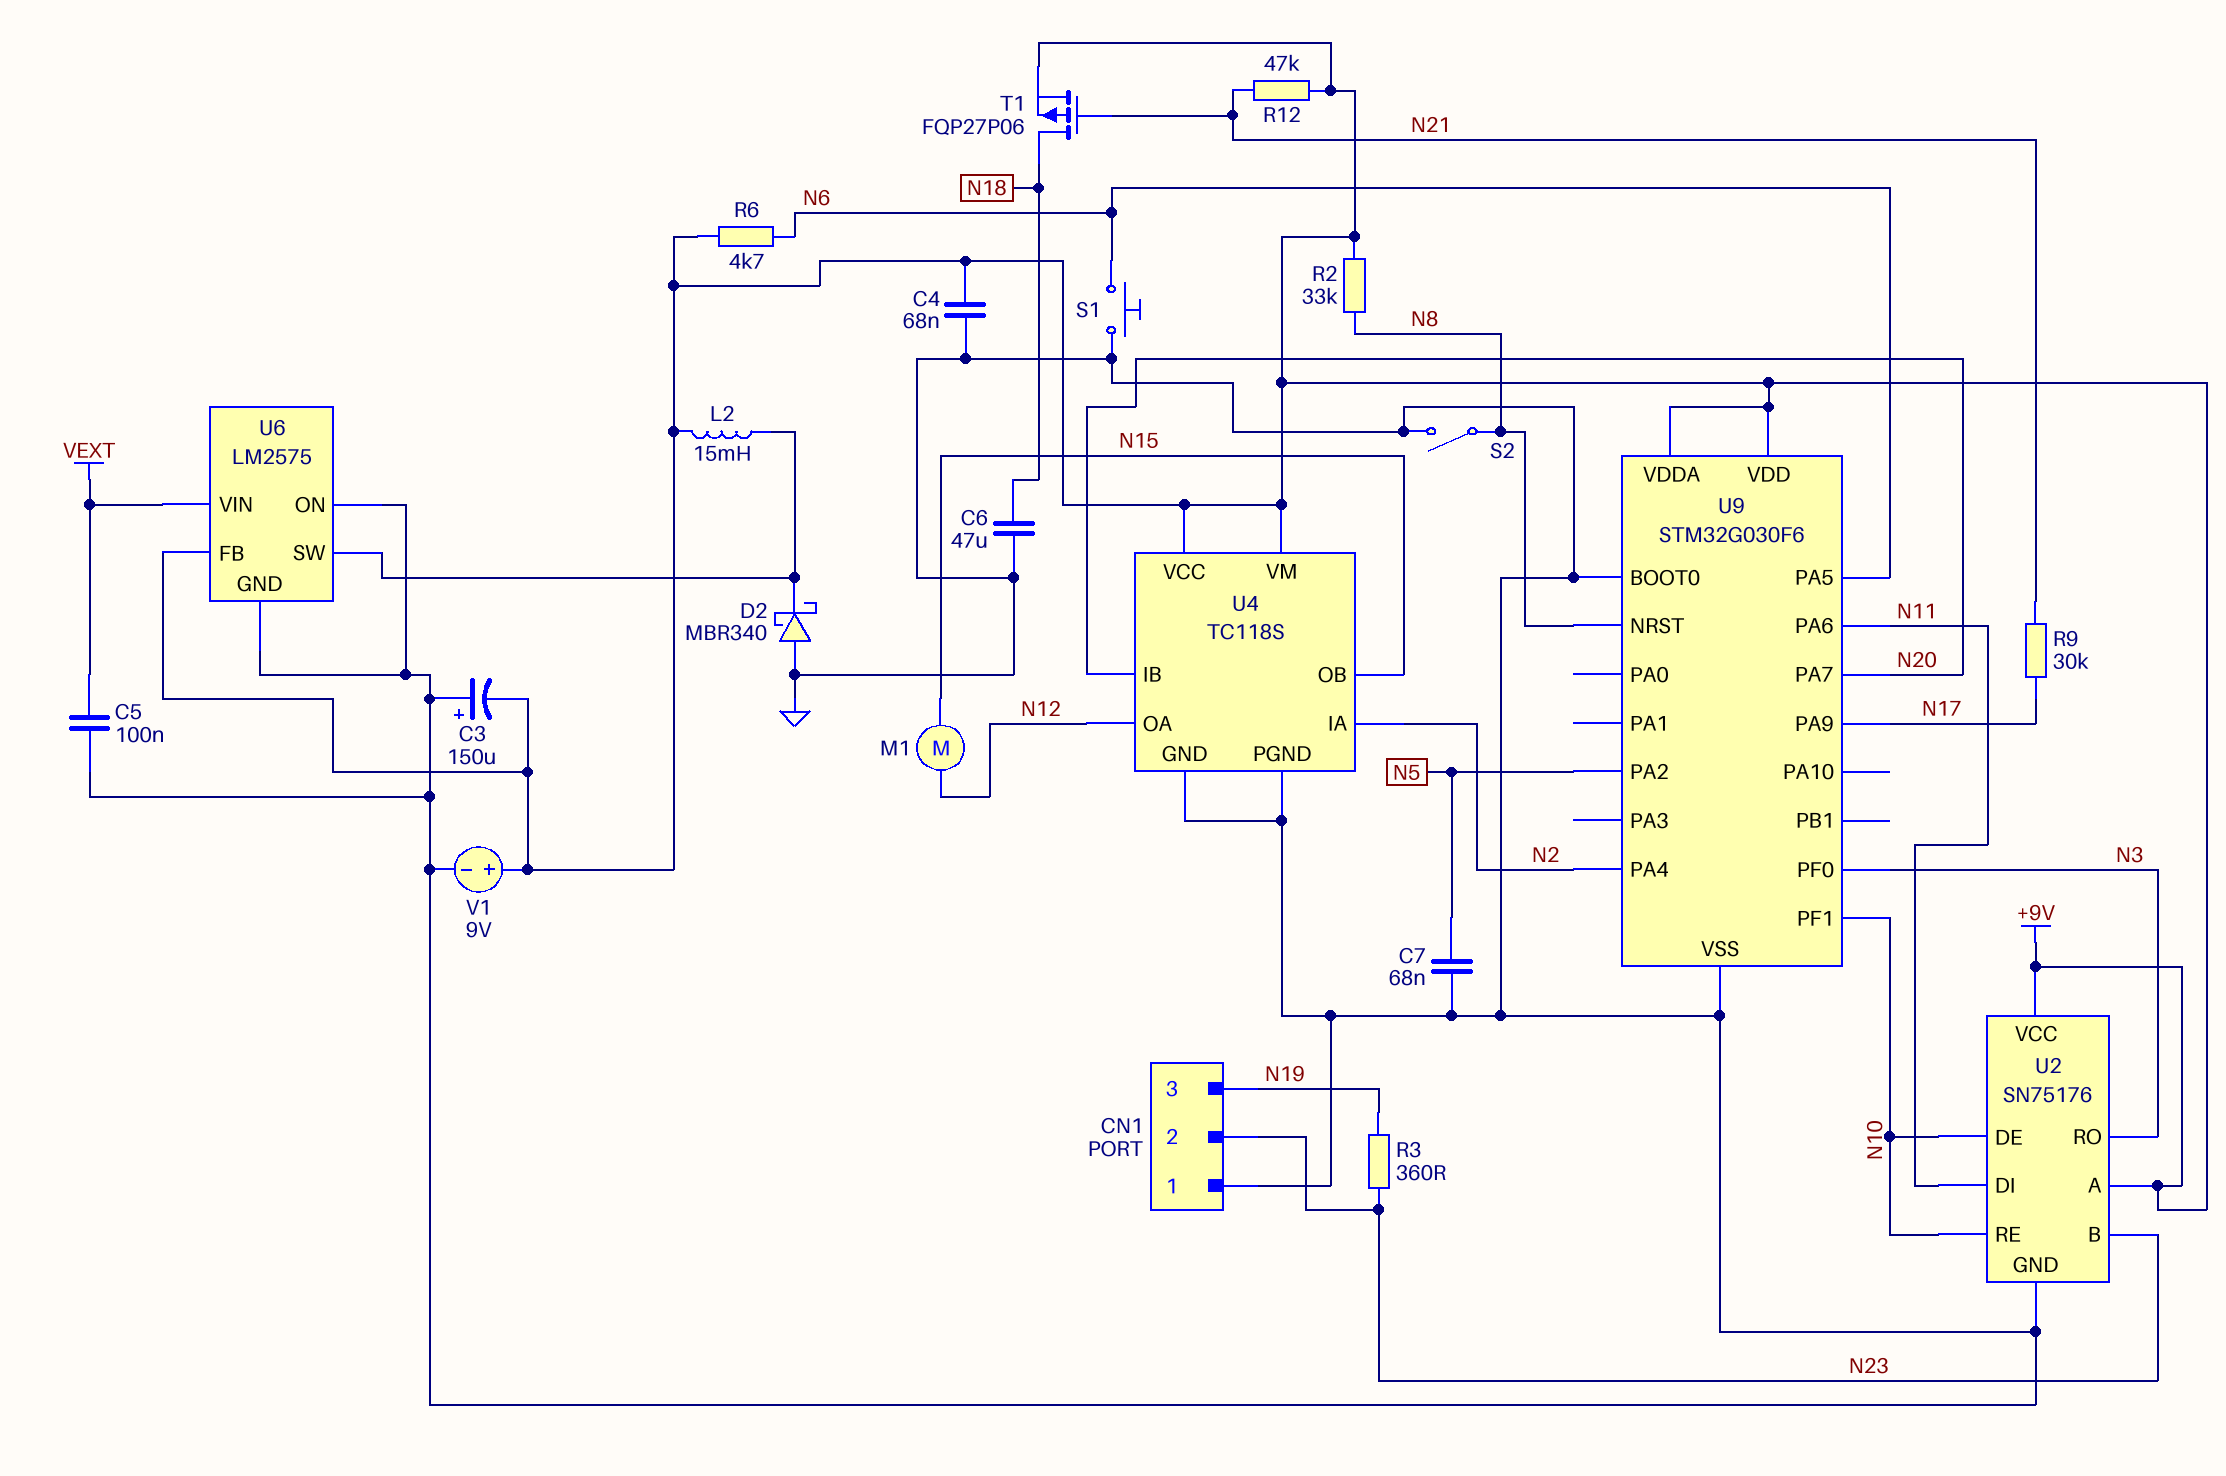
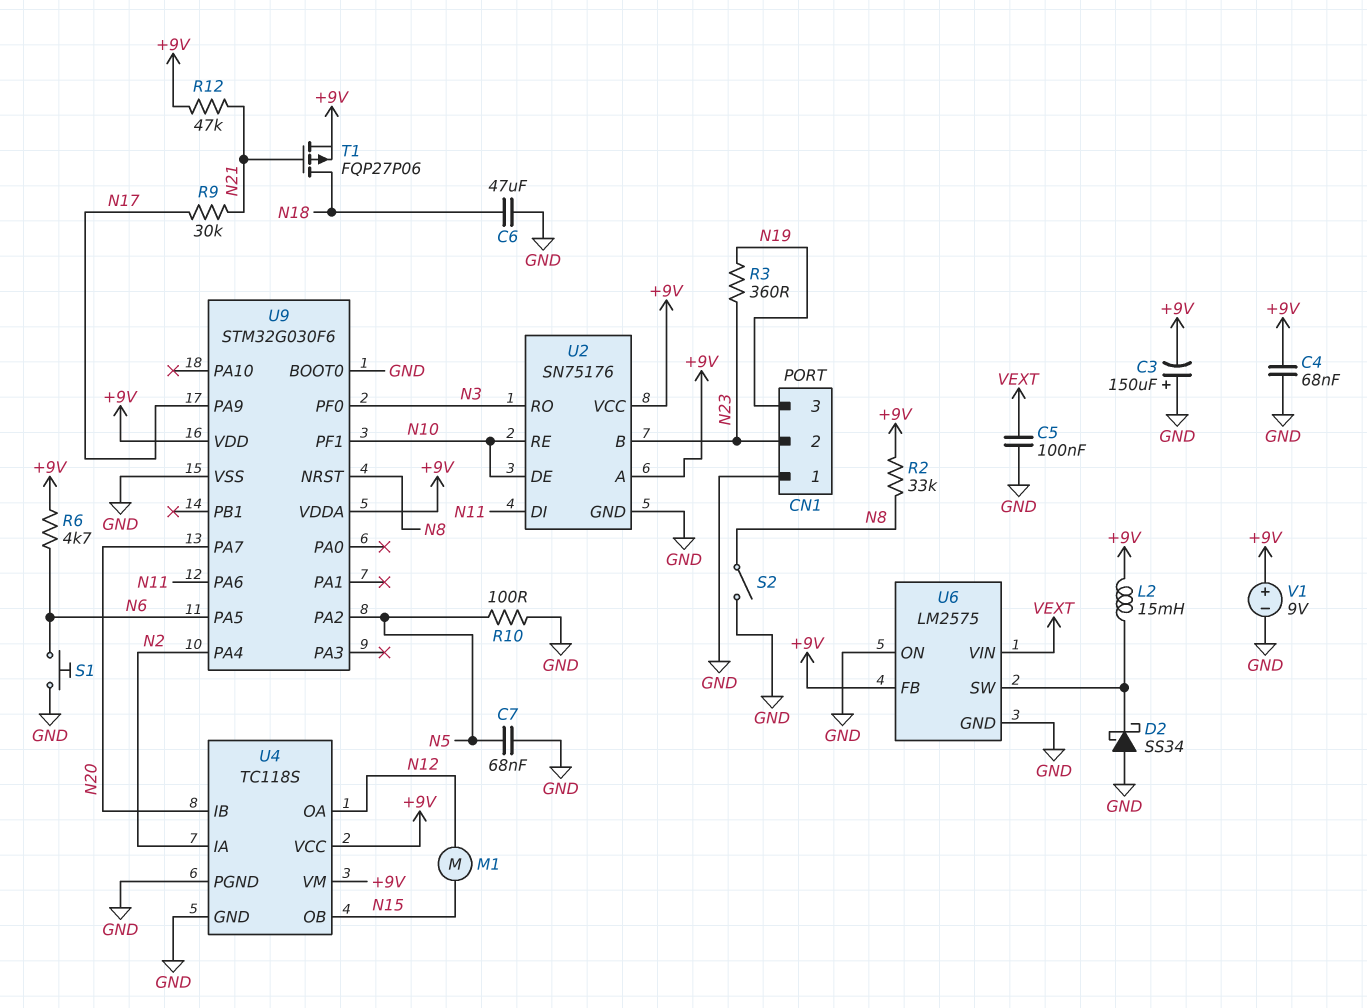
D2: schottky MBR340 (A GND, K U6/SW) -> schottky SS34 (A GND, K U6/SW)
R10: none -> 100 (GND, N5)

